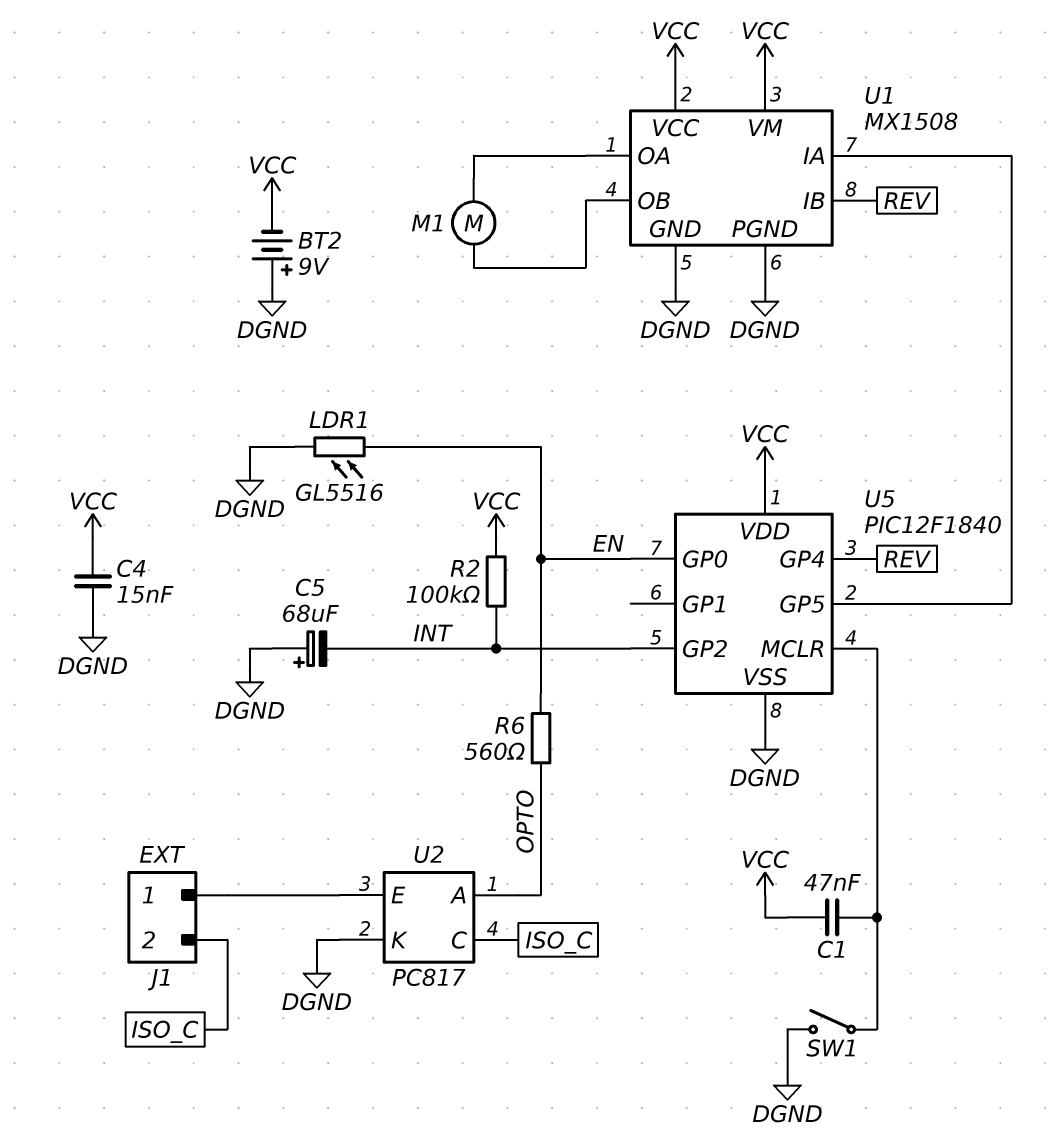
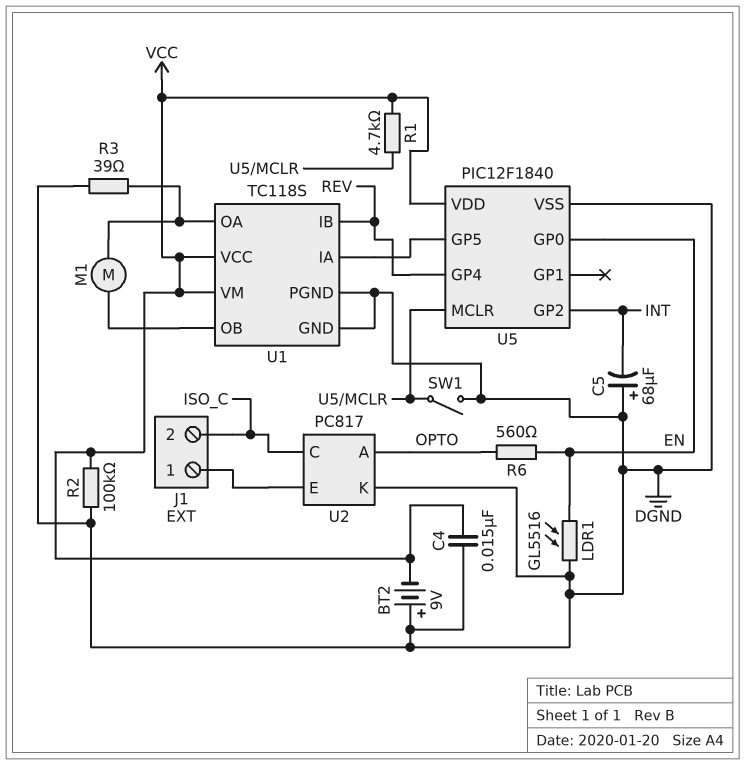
C1: 47nF (U5/MCLR, VCC) -> none
R1: none -> 4.7k (U5/MCLR, VCC)
R2: 100k (INT, VCC) -> 100k (DGND, VCC)
R3: none -> 39 (DGND, U1/OA)
U1: MX1508 -> TC118S

